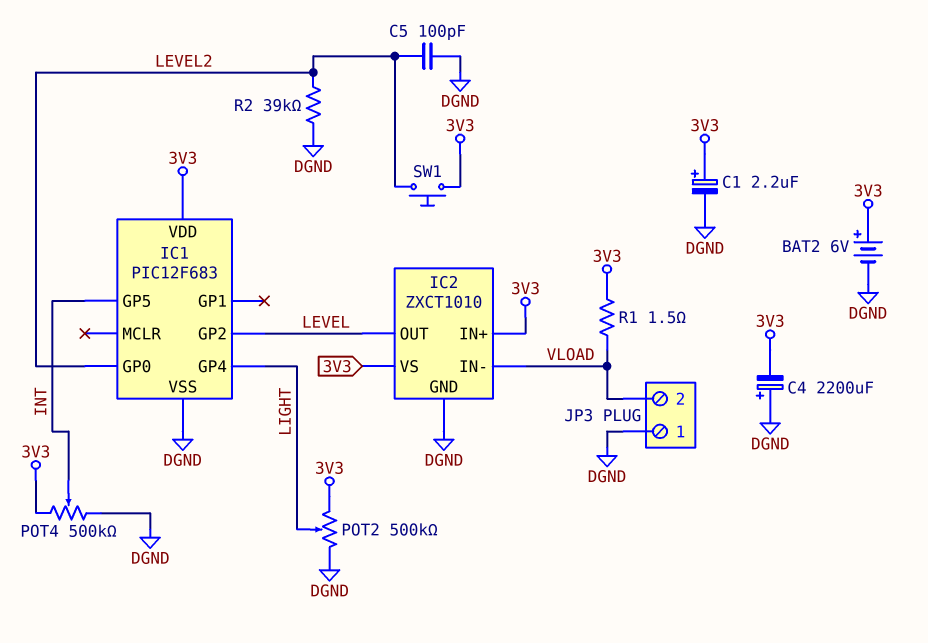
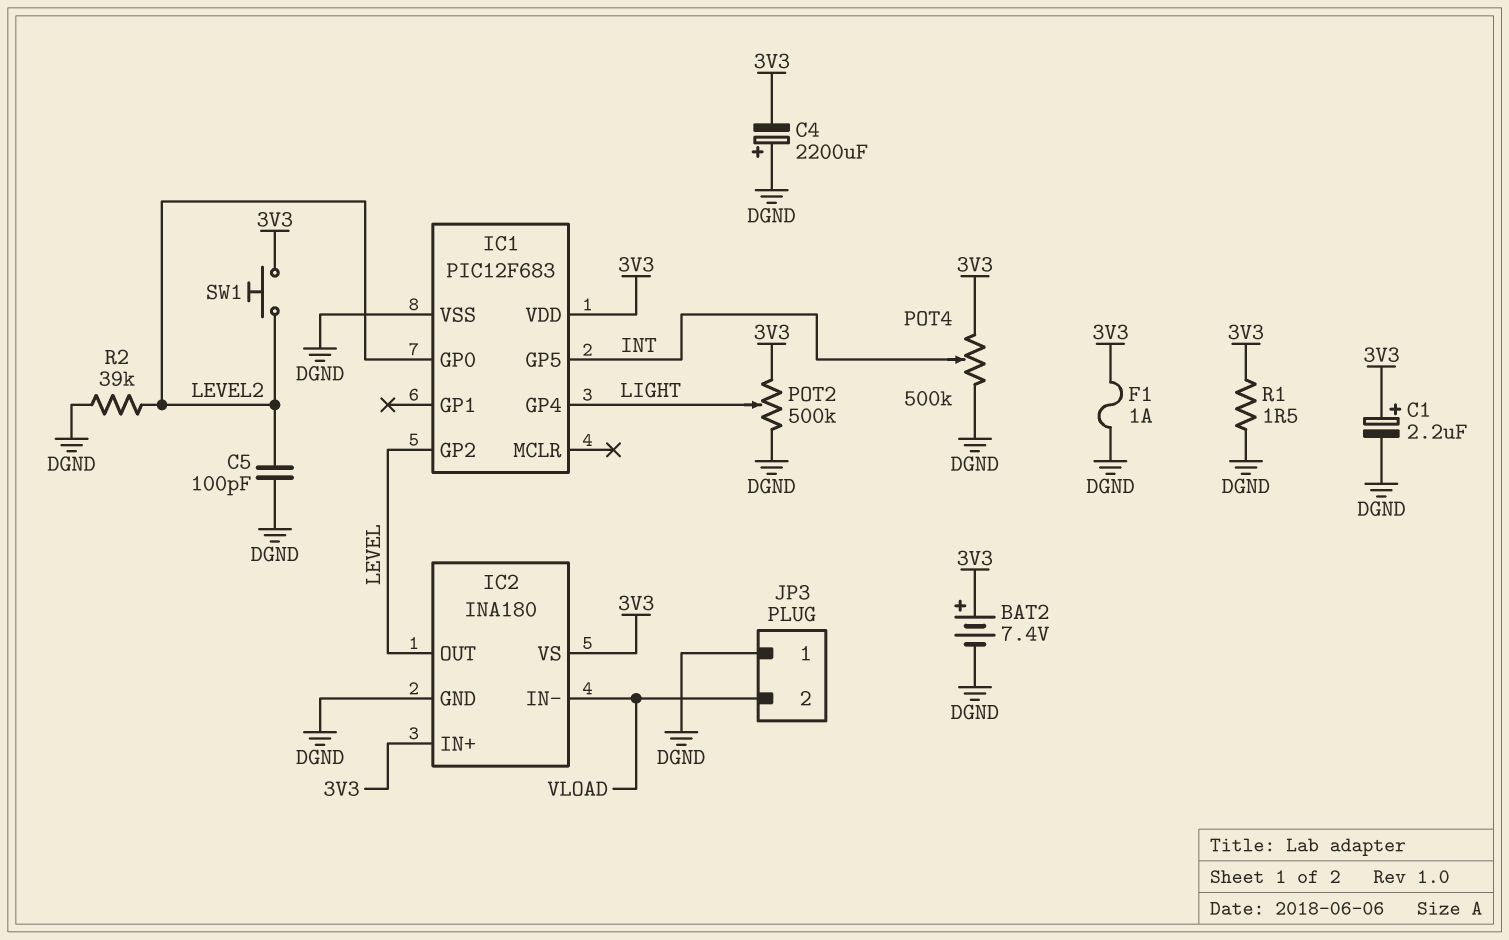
BAT2: 6V (plus 3V3, minus DGND) -> 7.4V (plus 3V3, minus DGND)
F1: none -> 1A (3V3, DGND)
IC2: ZXCT1010 -> INA180
R1: 1.5 (3V3, VLOAD) -> 1.5 (3V3, DGND)

